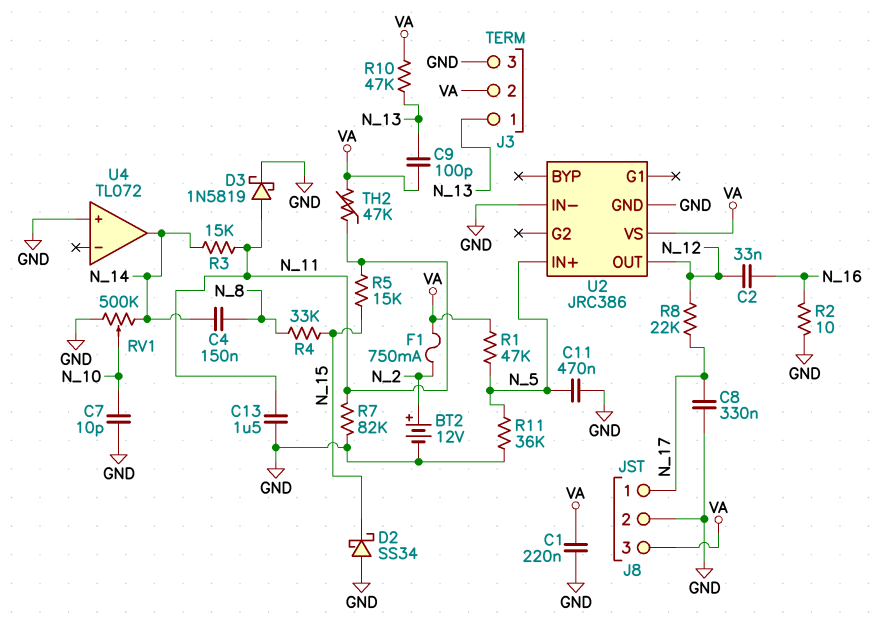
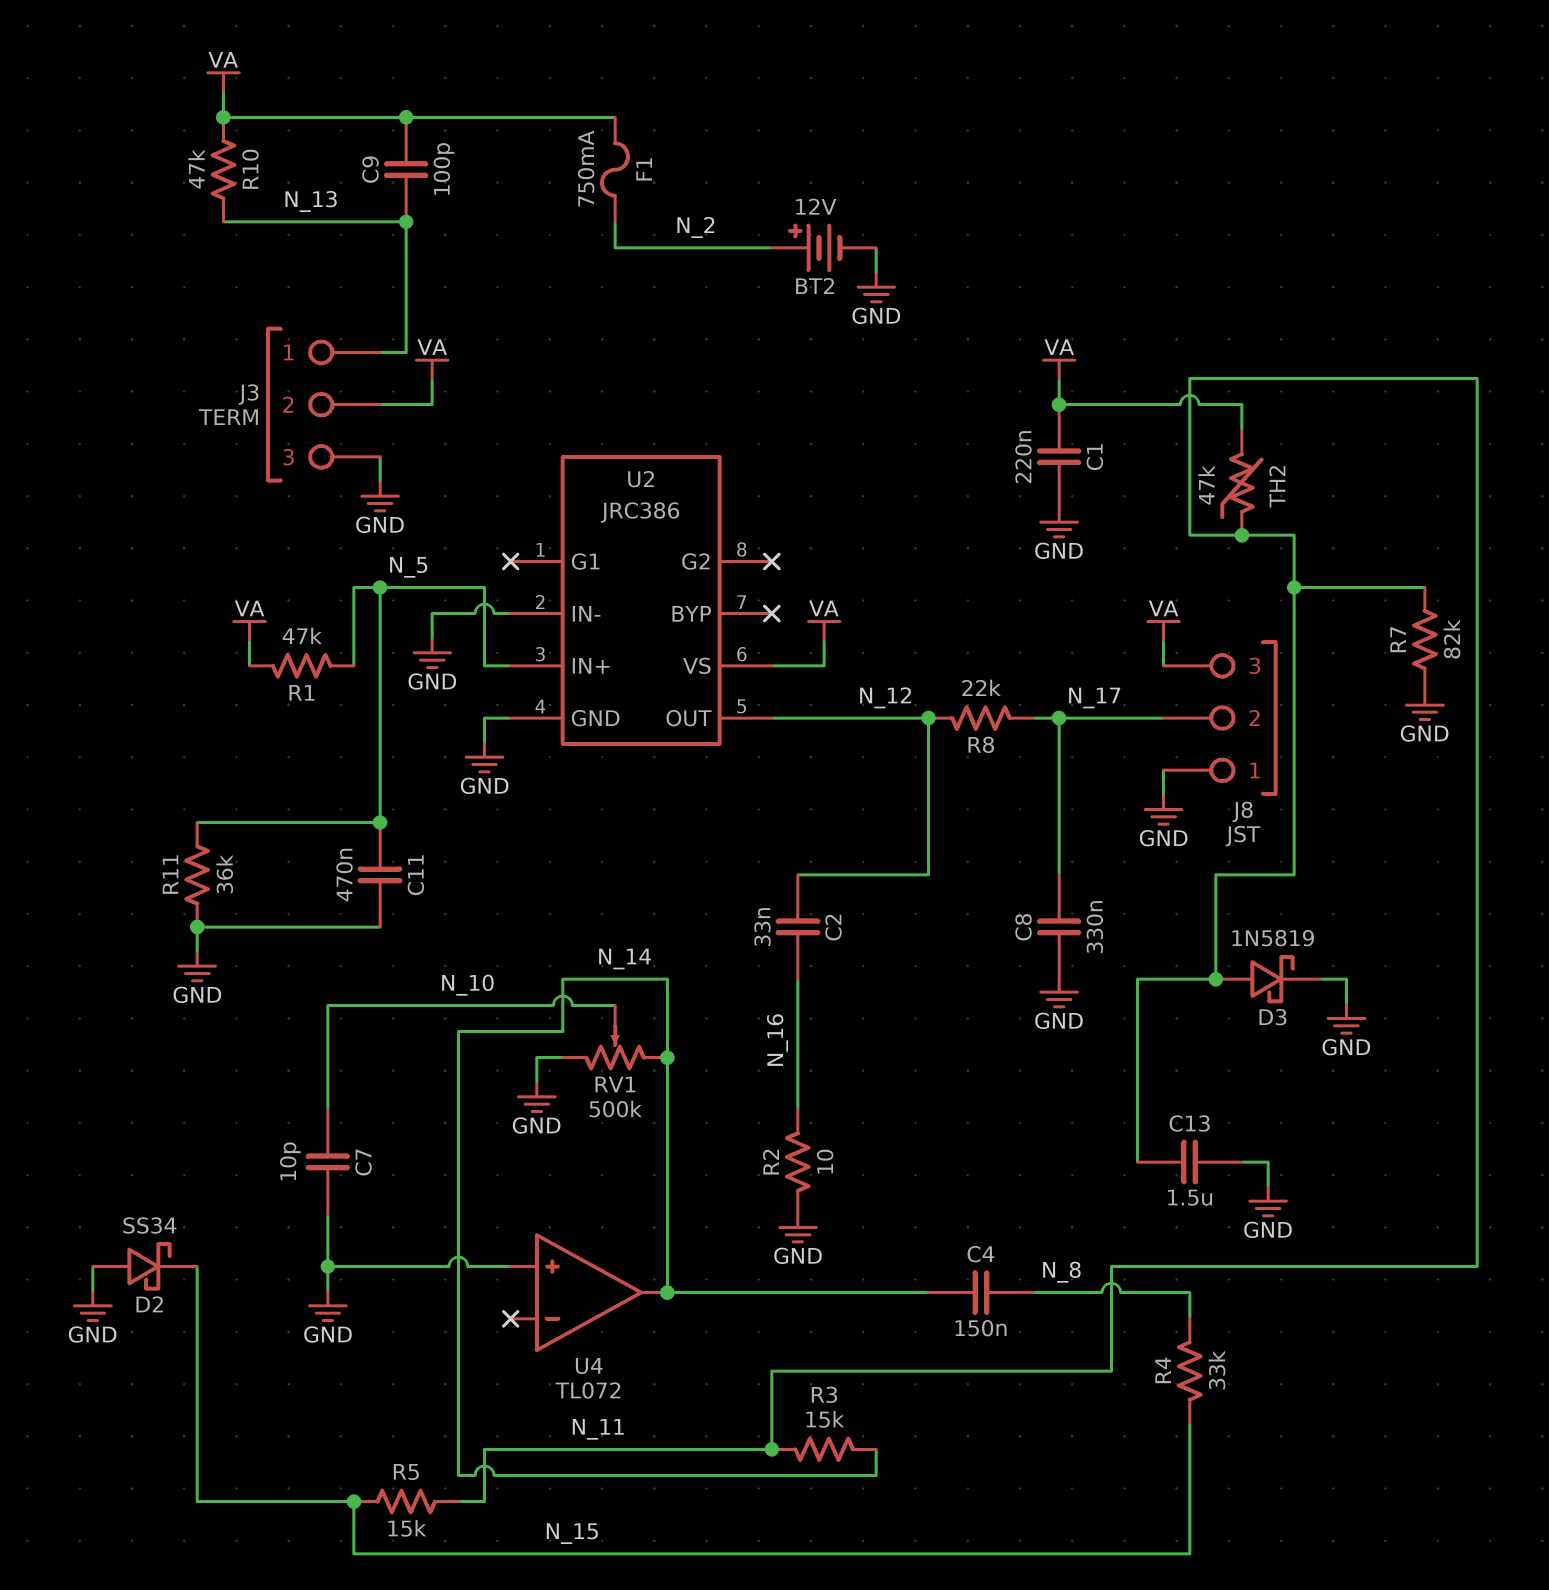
J8 pin 1: N_17 -> GND
J8 pin 2: GND -> N_17

